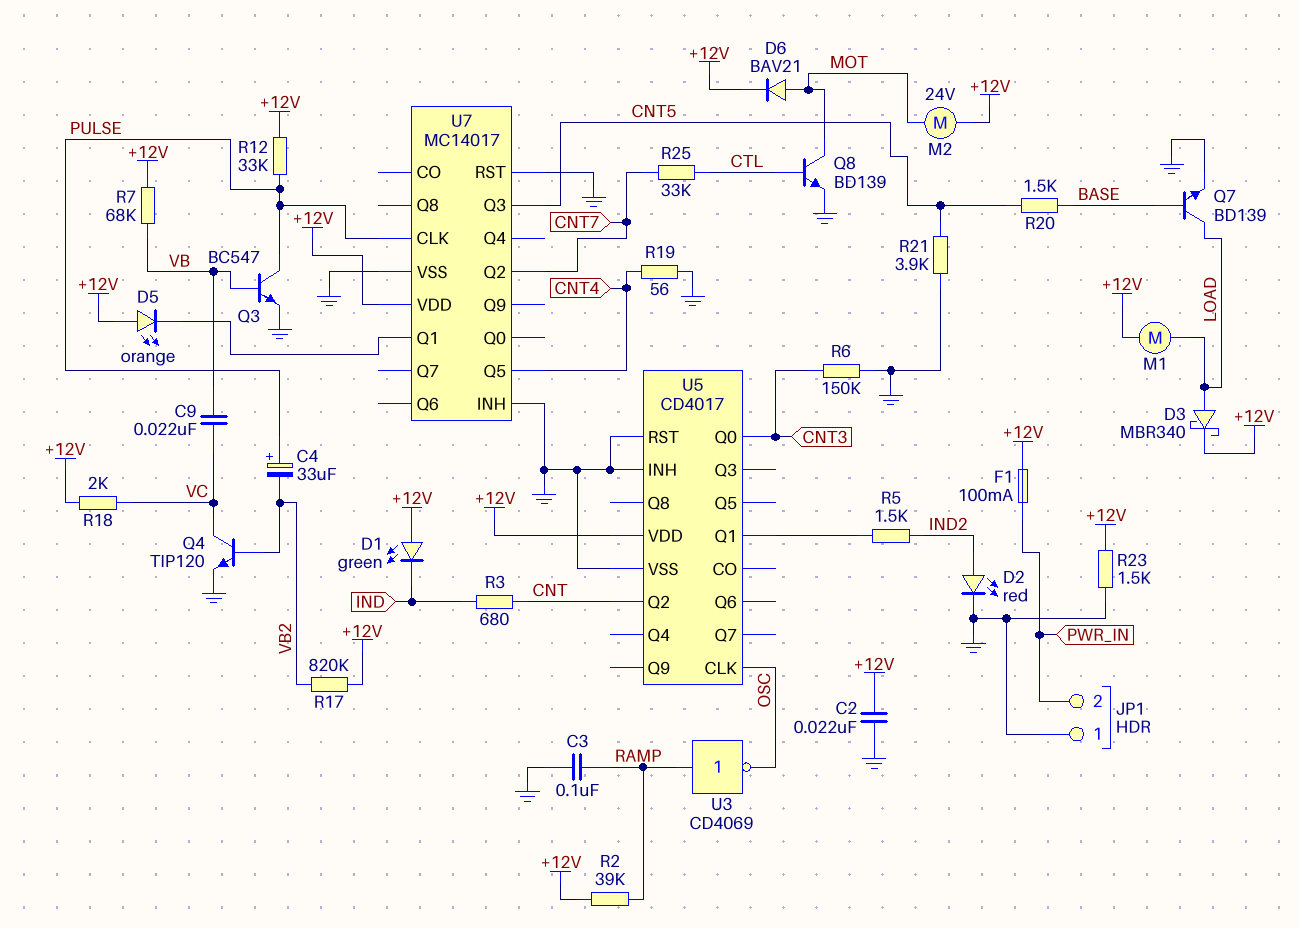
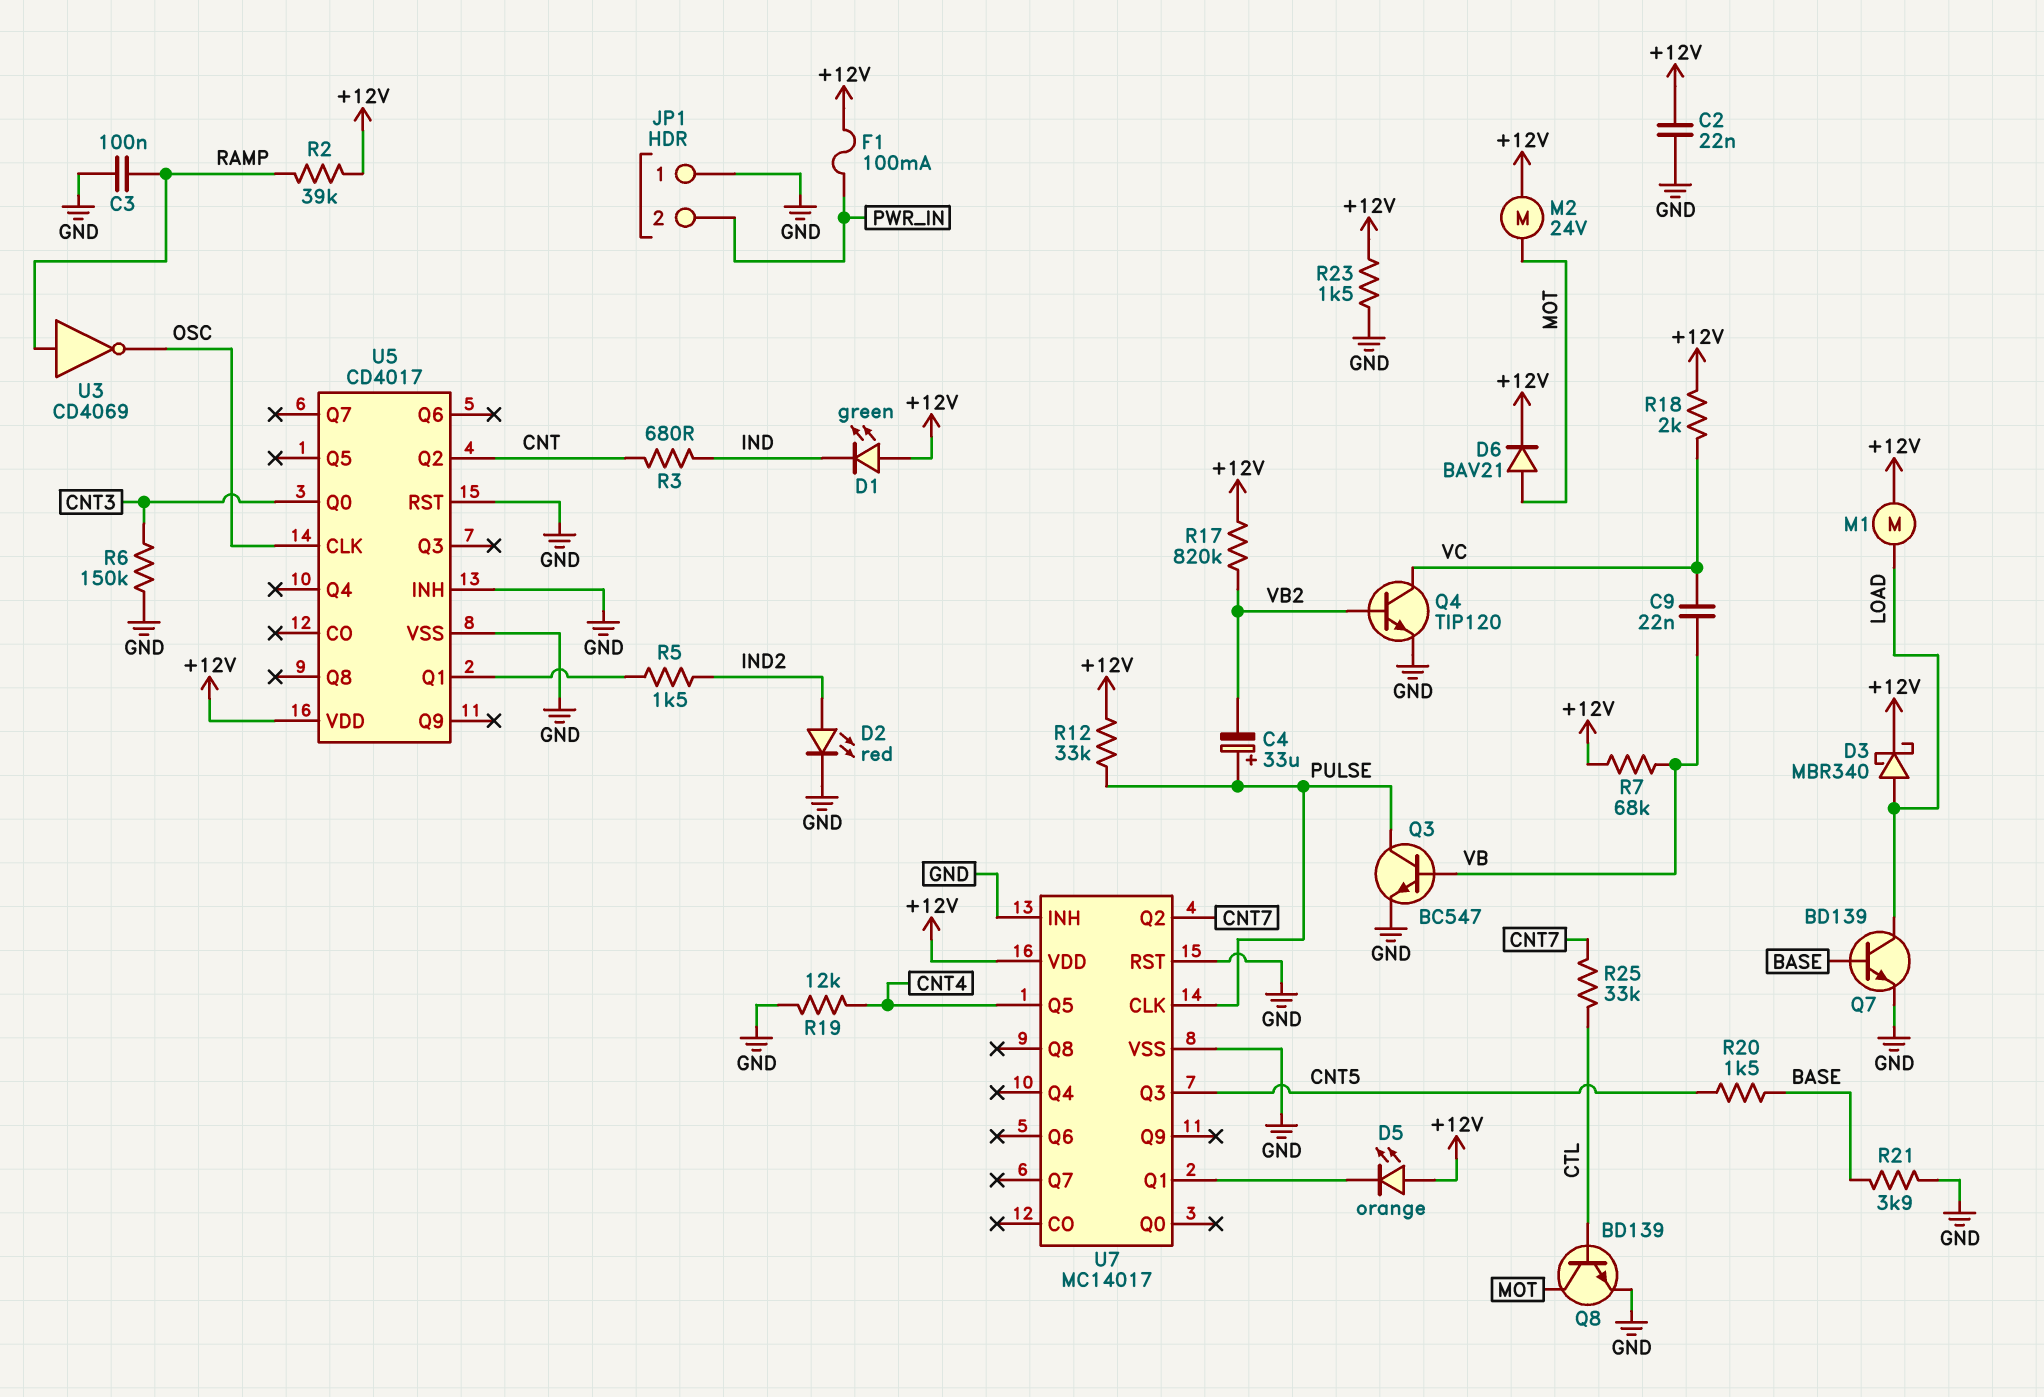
R19: 56 (CNT4, GND) -> 12k (CNT4, GND)
R21: 3.9k (CNT5, GND) -> 3.9k (BASE, GND)

